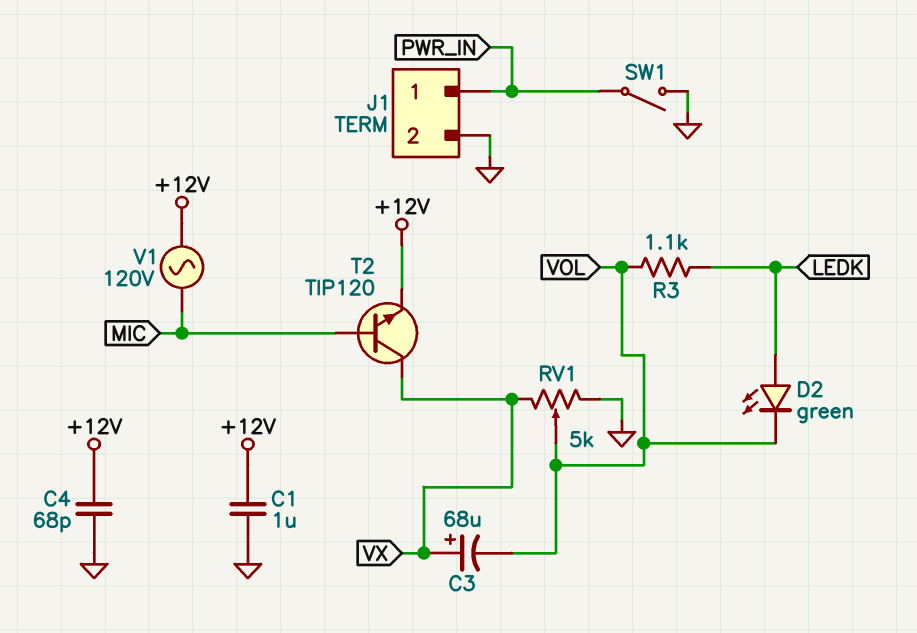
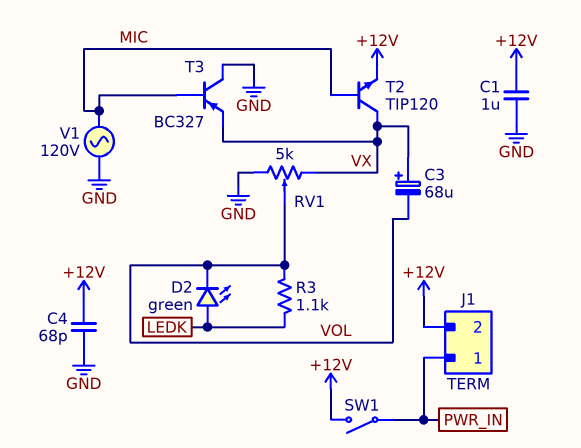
J1 pin 2: GND -> +12V
SW1: switch (GND, PWR_IN) -> switch (+12V, PWR_IN)
T3: none -> PNP BC327 (B MIC, C GND, E VX)
V1: AC 120V (+12V, MIC) -> AC 120V (GND, MIC)

